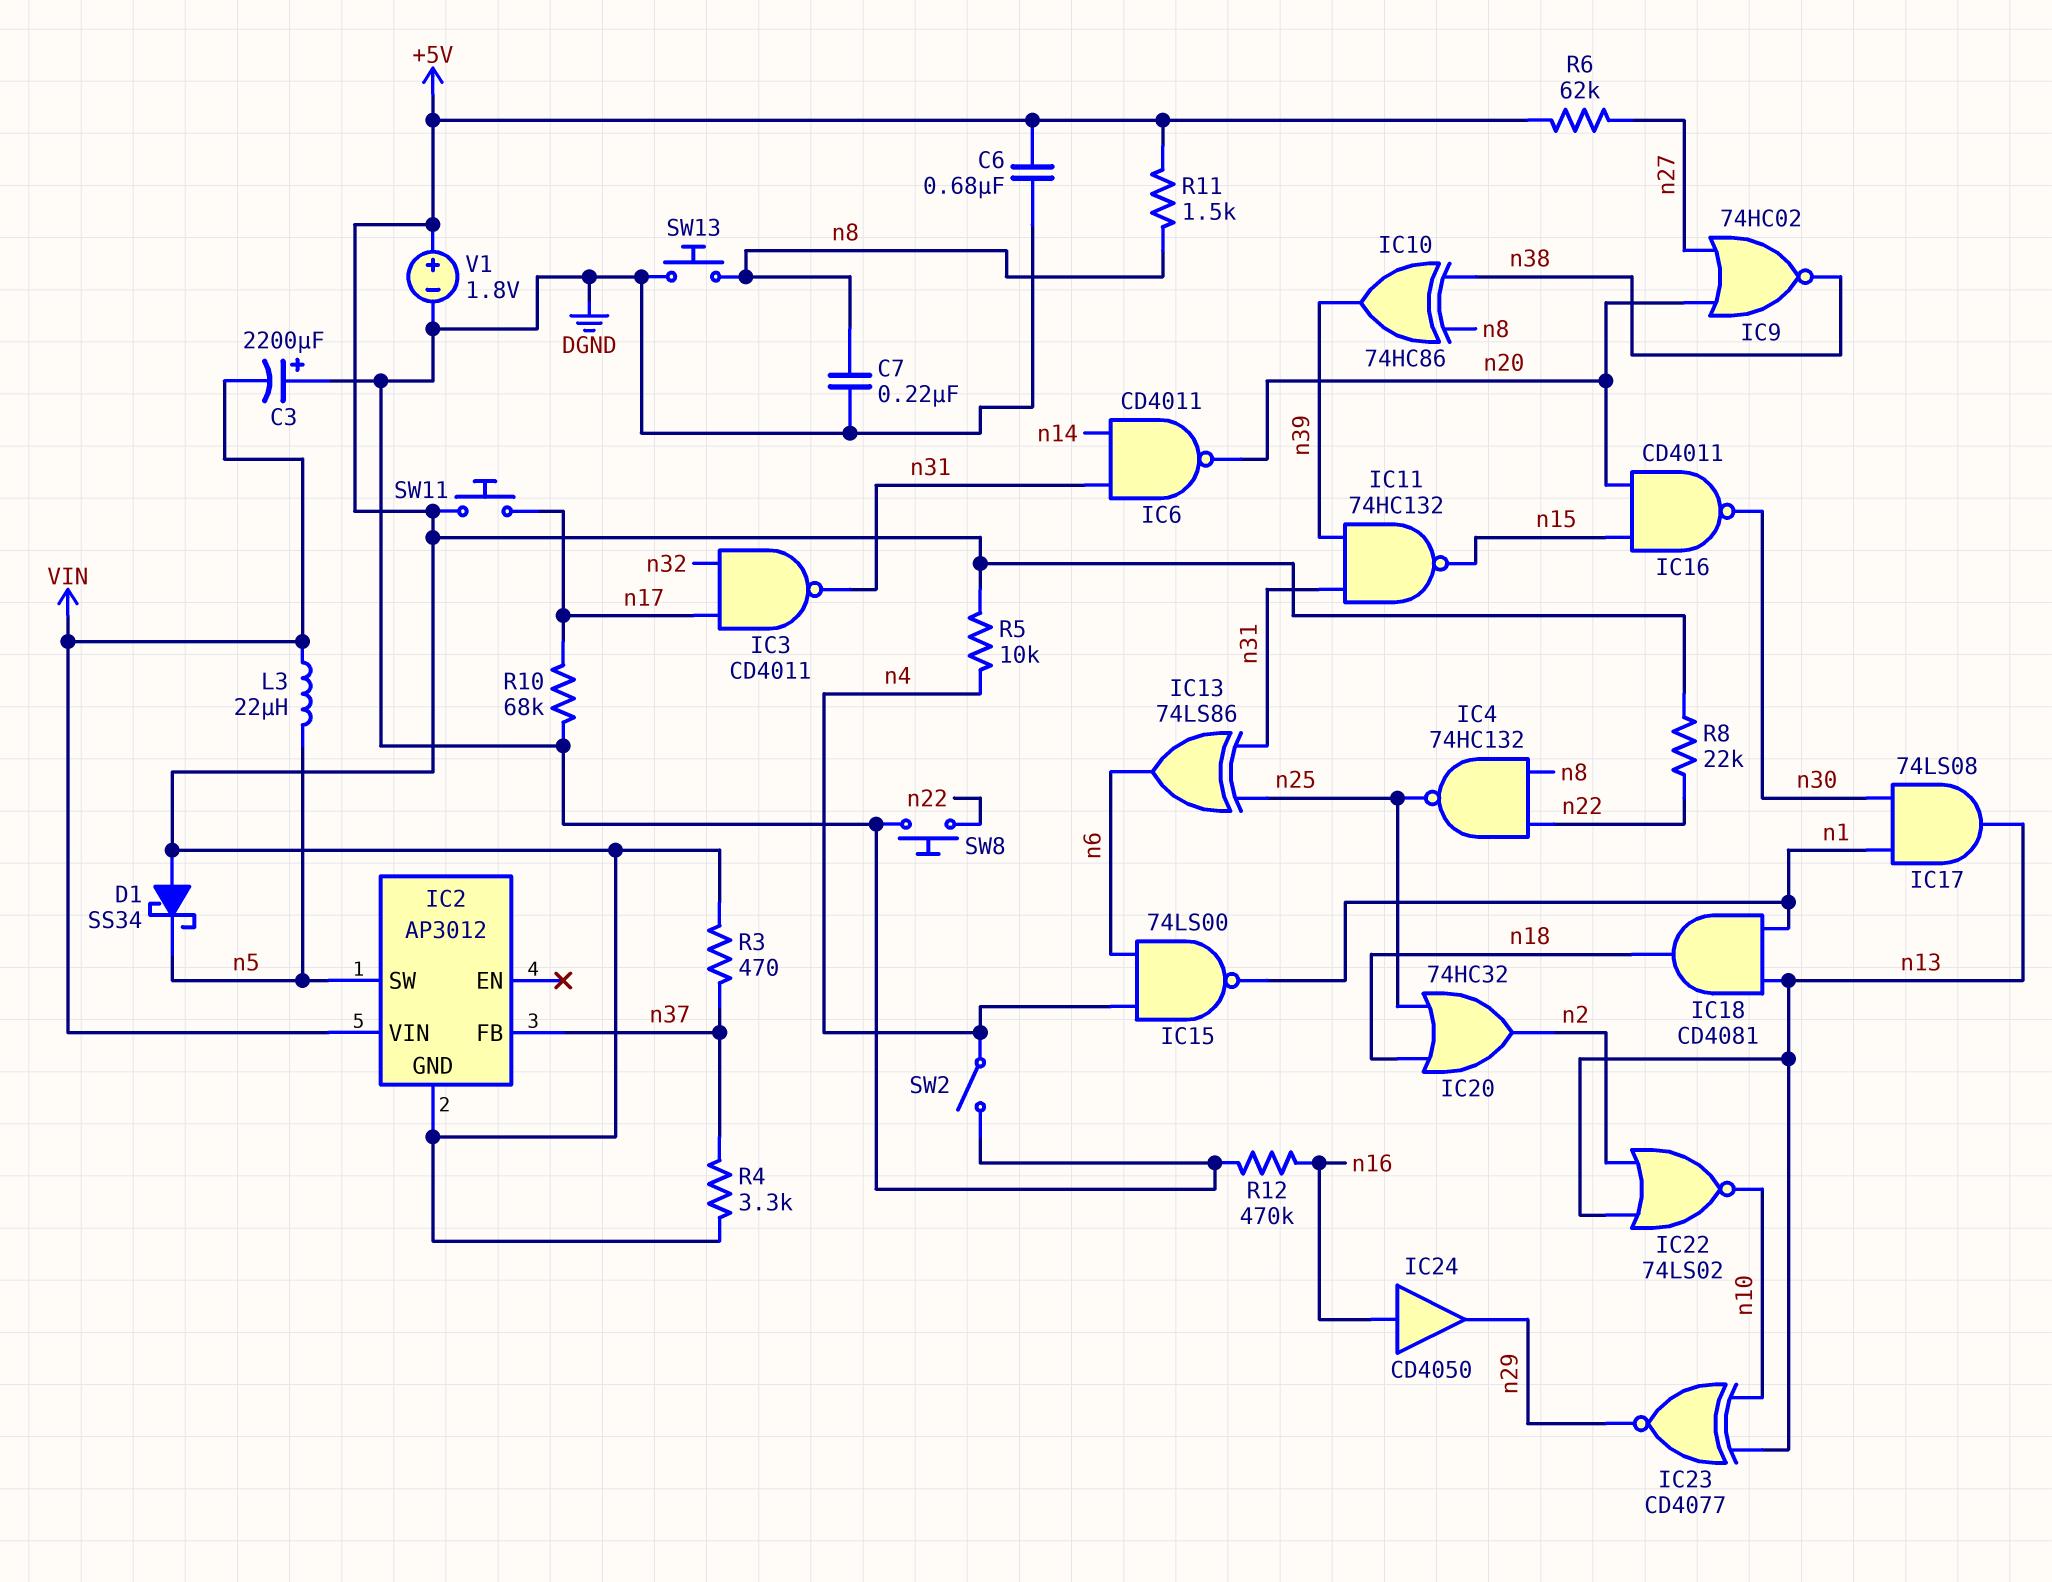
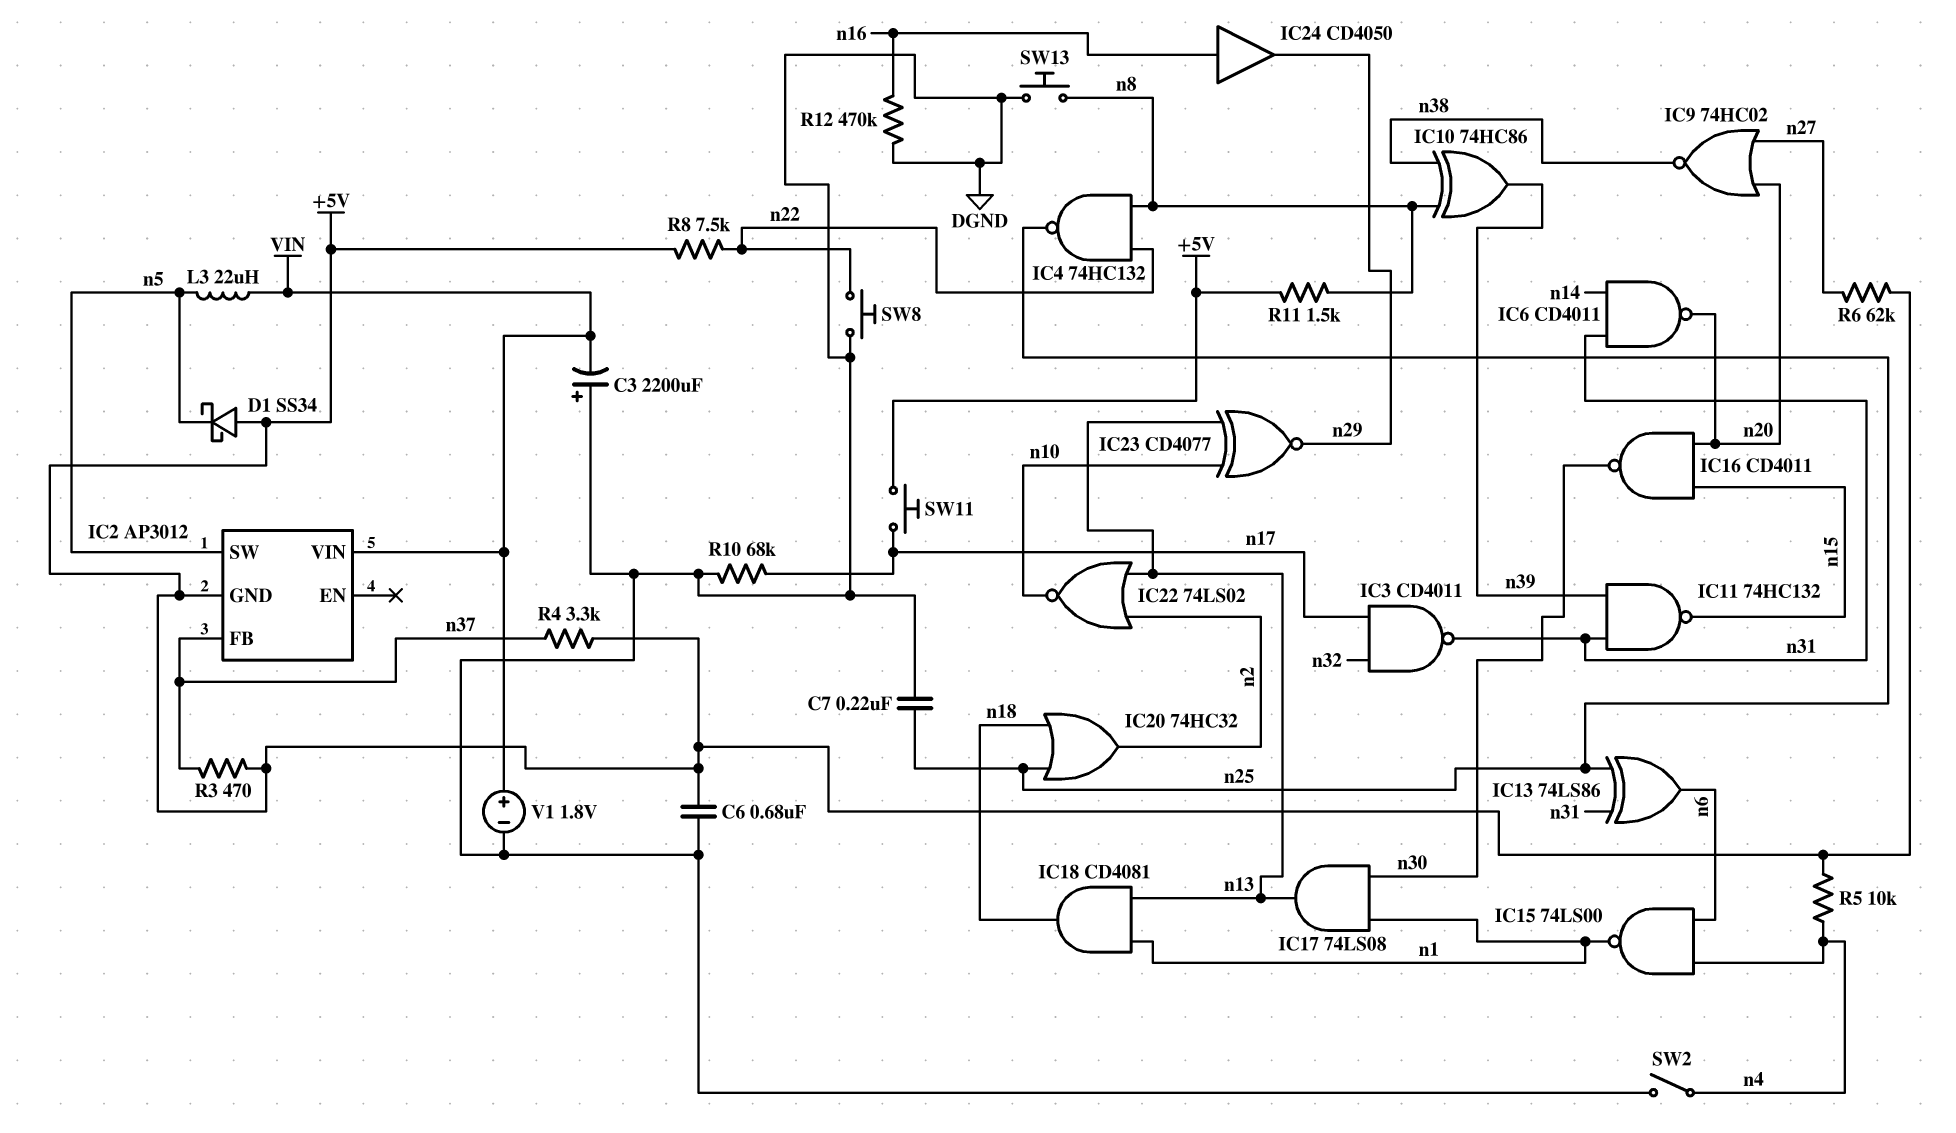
C7: 220nF (DGND, n8) -> 220nF (DGND, n25)
R8: 22k (+5V, n22) -> 7.5k (+5V, n22)
V1: 1.8V (plus +5V, minus DGND) -> 1.8V (plus VIN, minus DGND)

